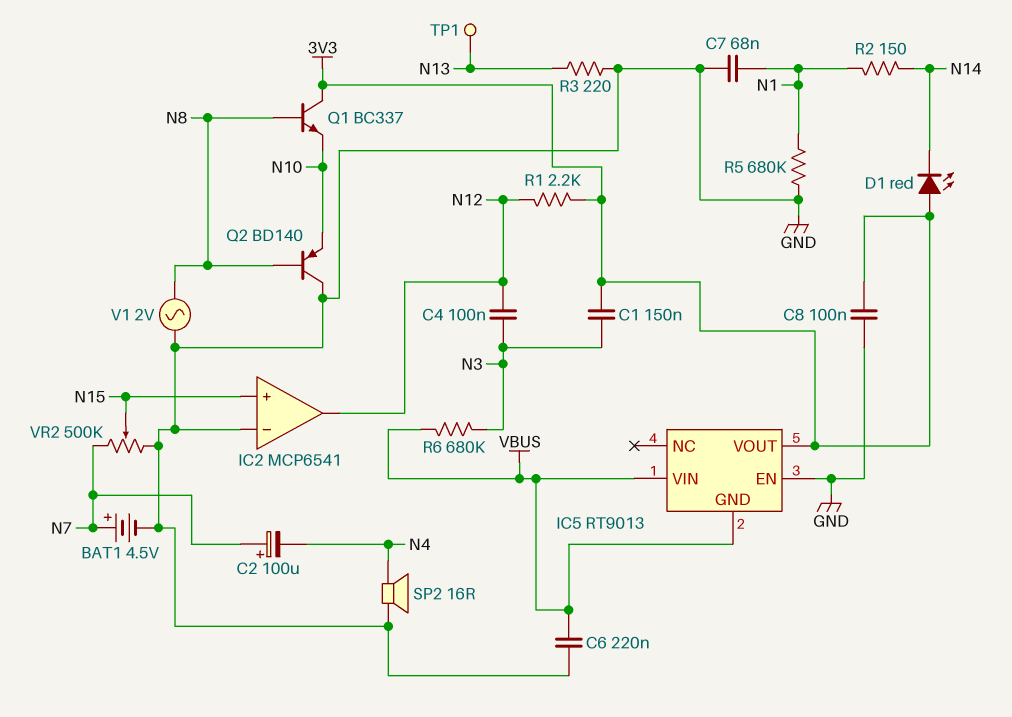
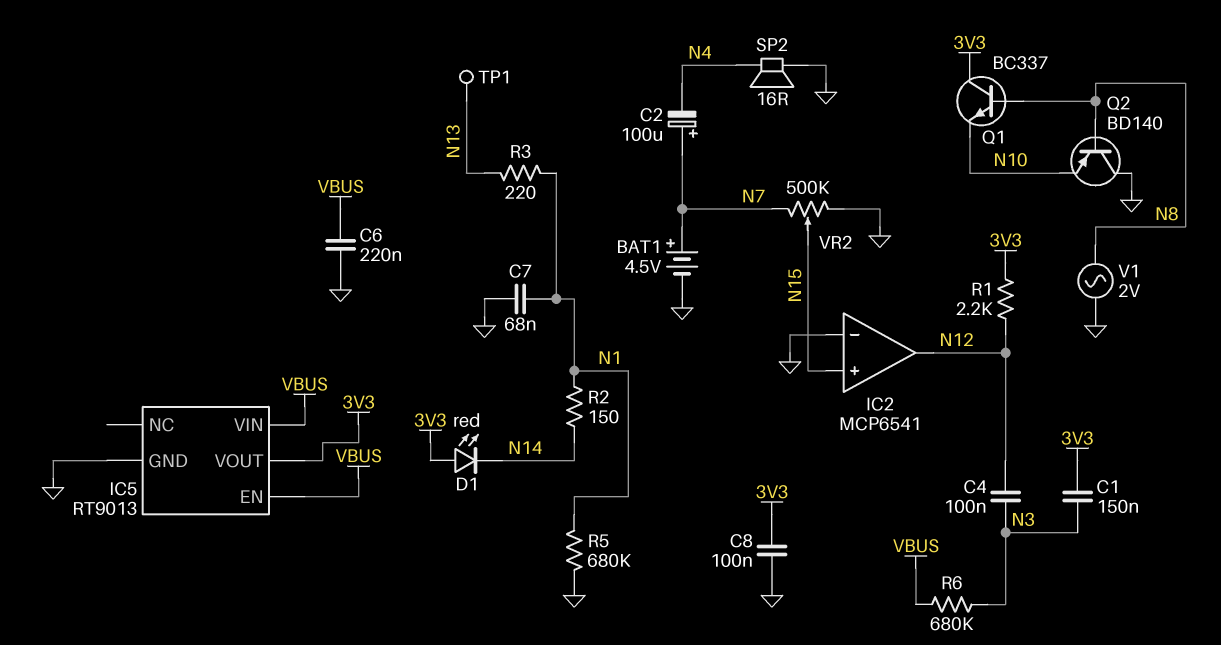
IC5 pin EN: GND -> VBUS
IC5 pin GND: VBUS -> GND
R3: 220 (GND, N13) -> 220 (N1, N13)

